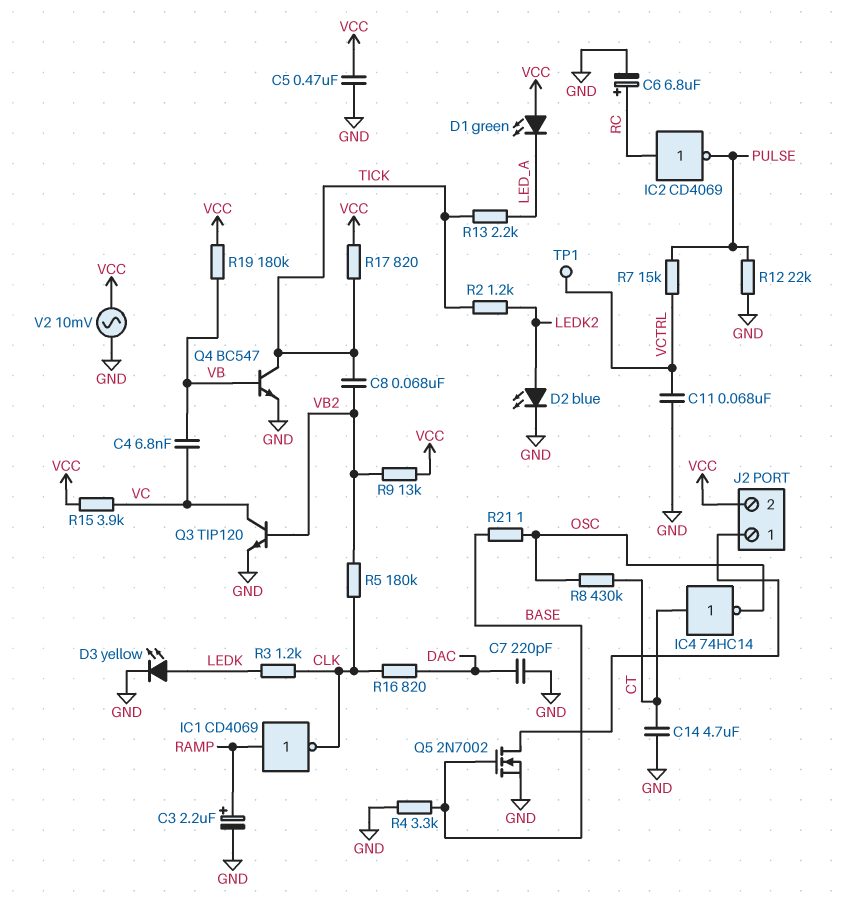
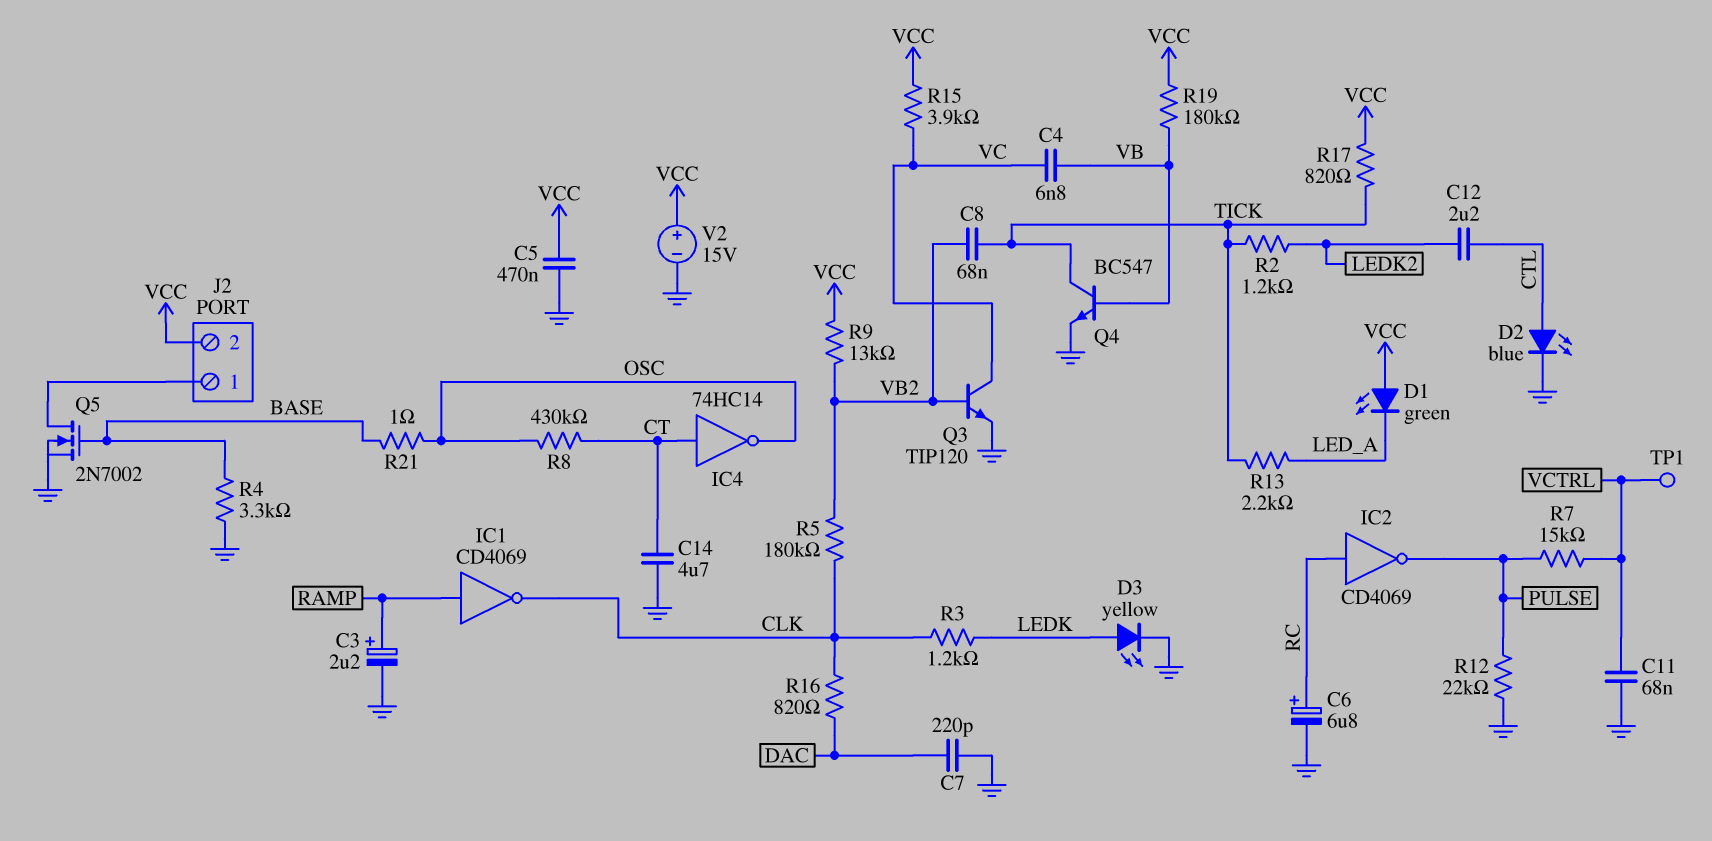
C12: none -> 2.2uF (CTL, LEDK2)
D2: LED blue (A LEDK2, K GND) -> LED blue (A CTL, K GND)
V2: AC 10mV (GND, VCC) -> 15V (plus VCC, minus GND)

